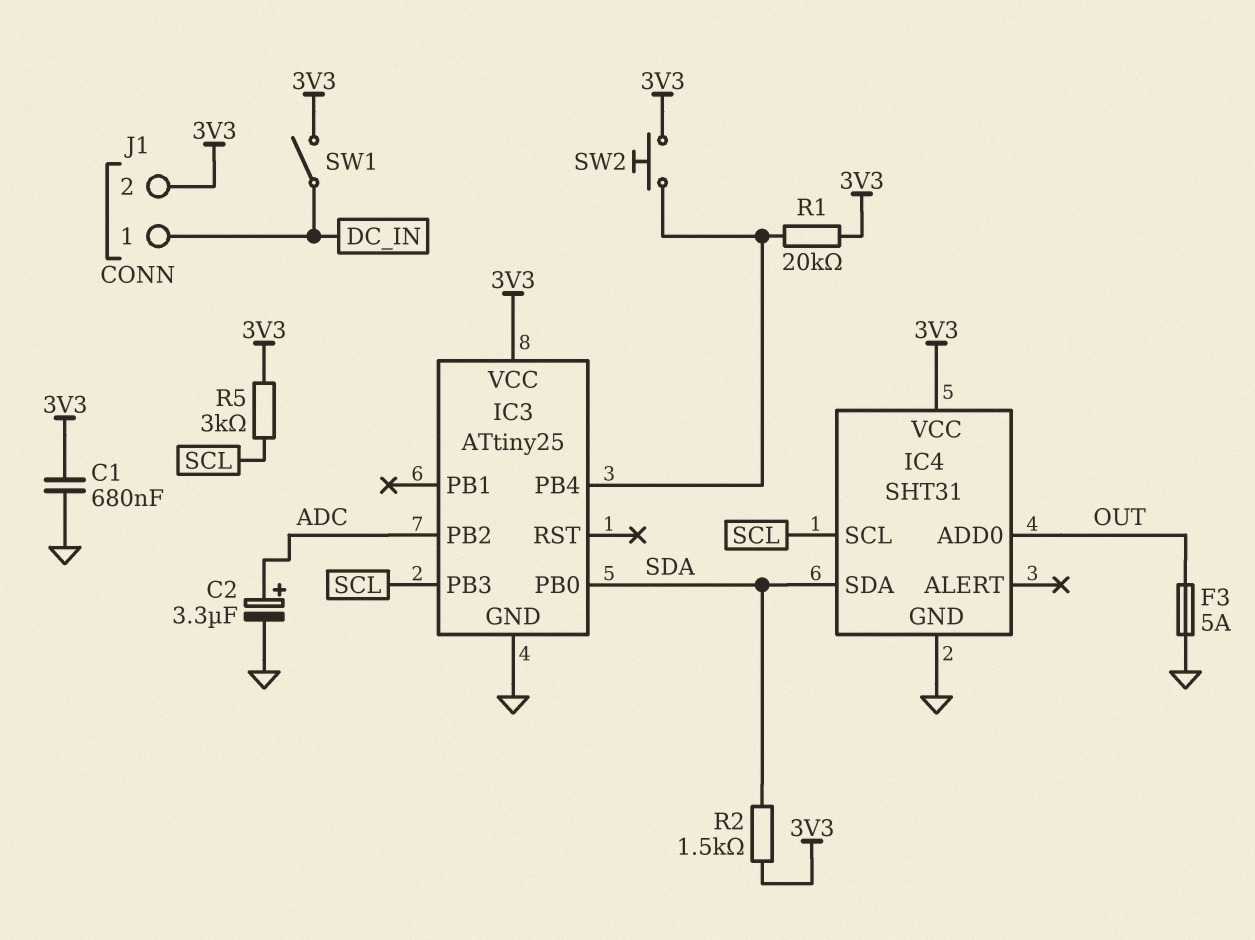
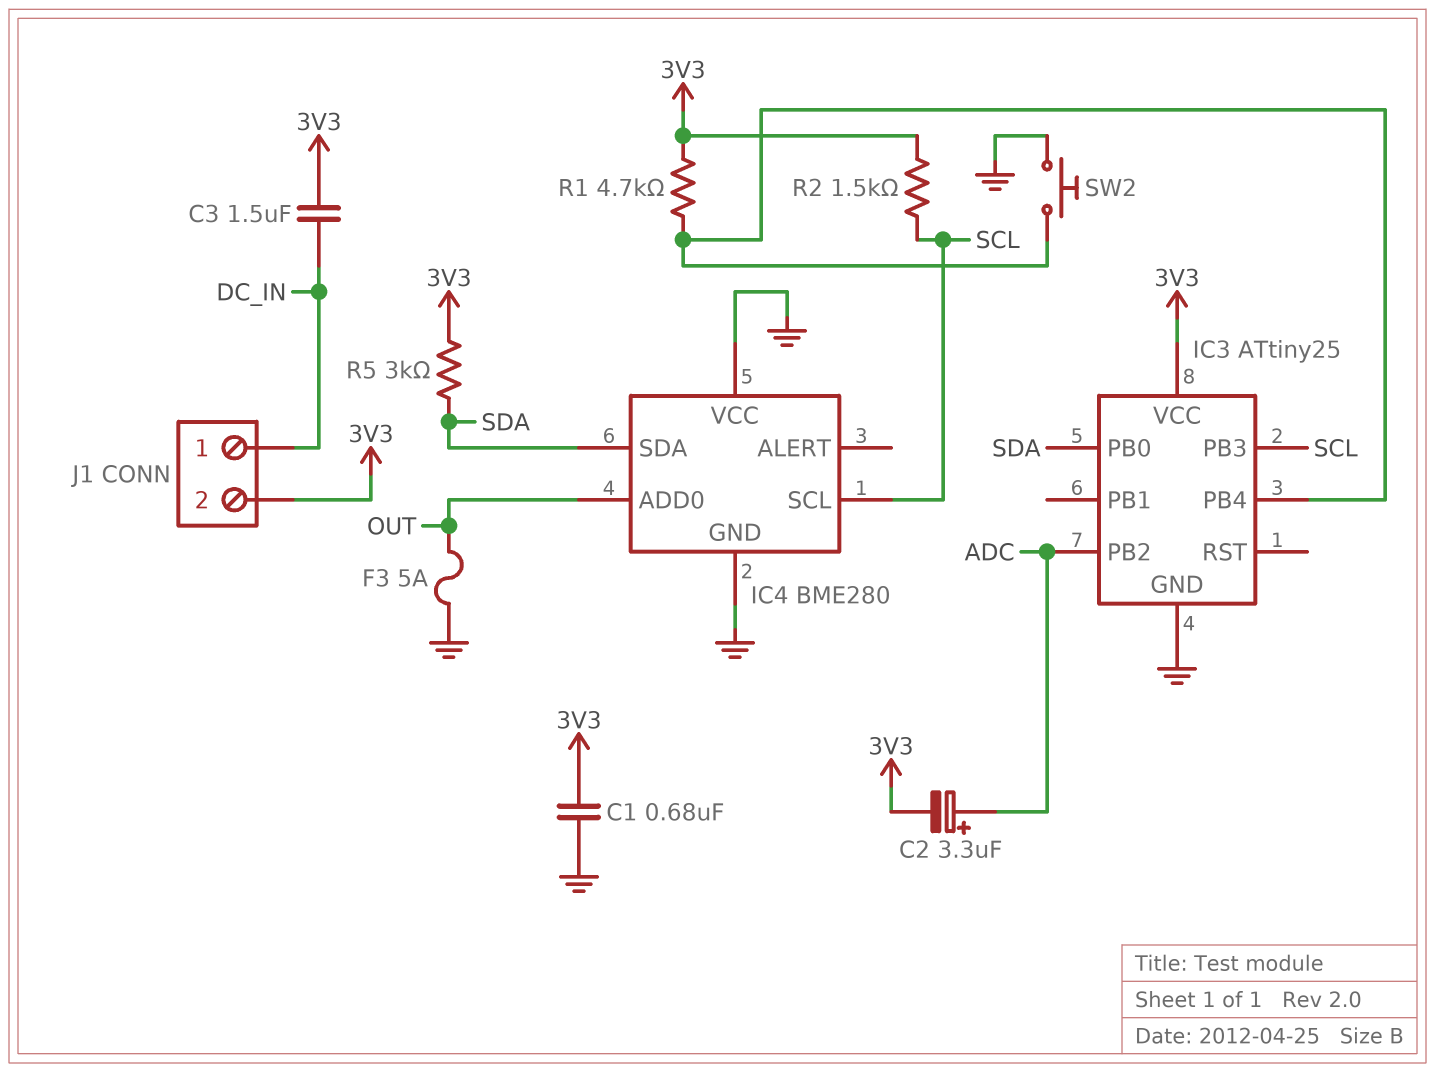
C2: 3.3uF (plus ADC, minus GND) -> 3.3uF (plus ADC, minus 3V3)
C3: none -> 1.5uF (3V3, DC_IN)
IC4: SHT31 -> BME280
IC4 pin VCC: 3V3 -> GND
R1: 20k (3V3, IC3/PB4) -> 4.7k (3V3, IC3/PB4)
R2: 1.5k (3V3, SDA) -> 1.5k (3V3, SCL)
R5: 3k (3V3, SCL) -> 3k (3V3, SDA)
SW1: switch (3V3, DC_IN) -> none
SW2: button (3V3, IC3/PB4) -> button (GND, IC3/PB4)

